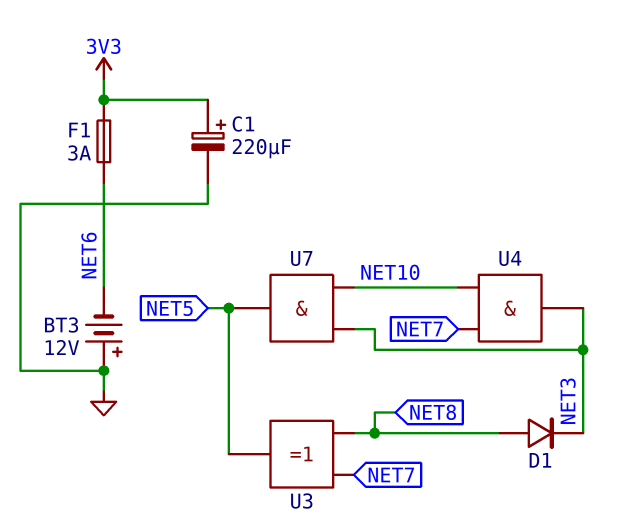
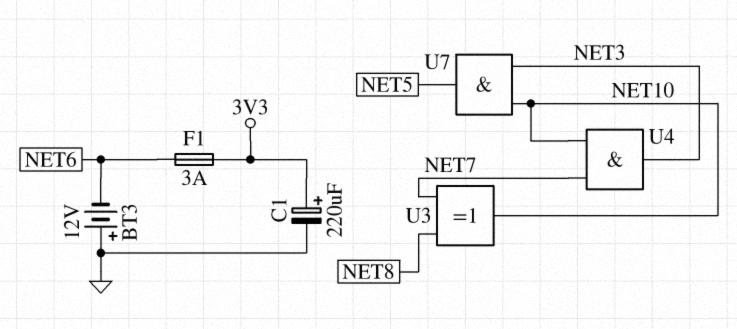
D1: diode (A NET8, K NET3) -> none
U3: XOR (in NET7, in NET8, out NET5) -> XOR (in NET7, in NET8, out NET10)

